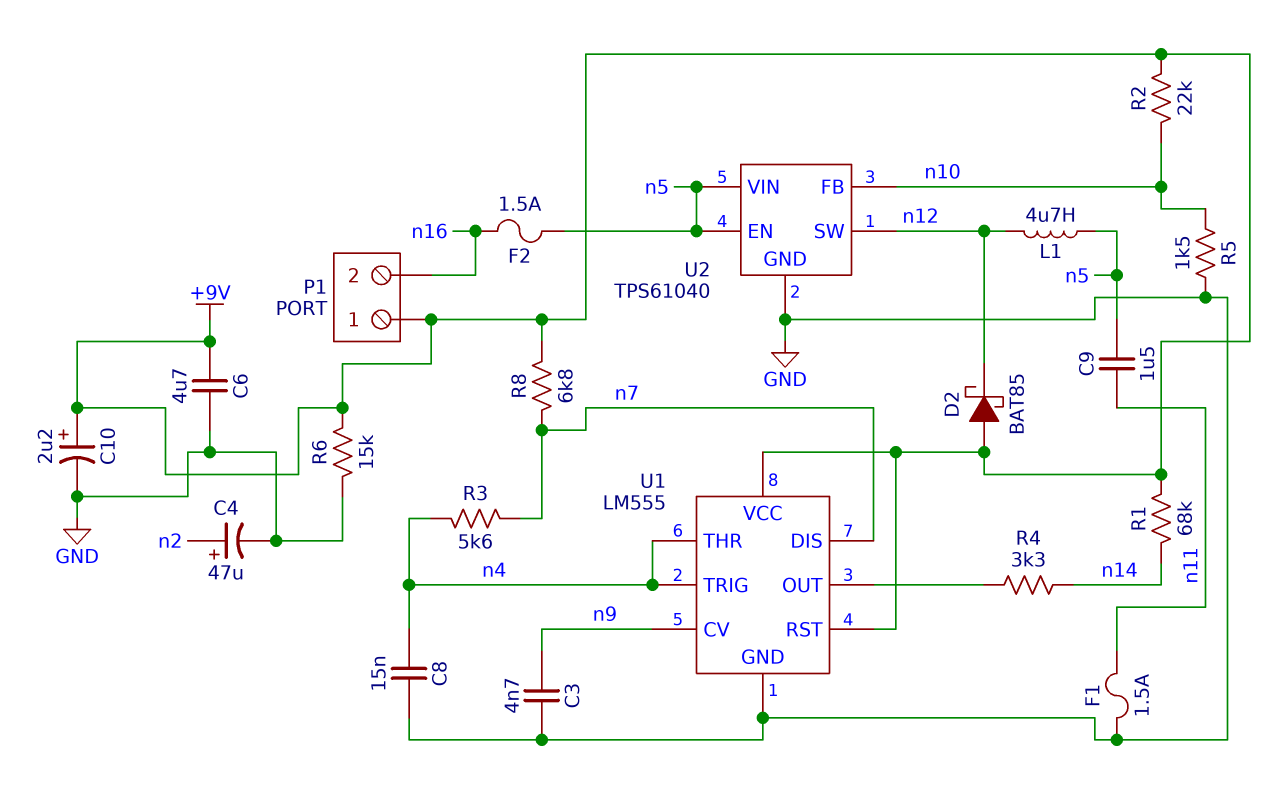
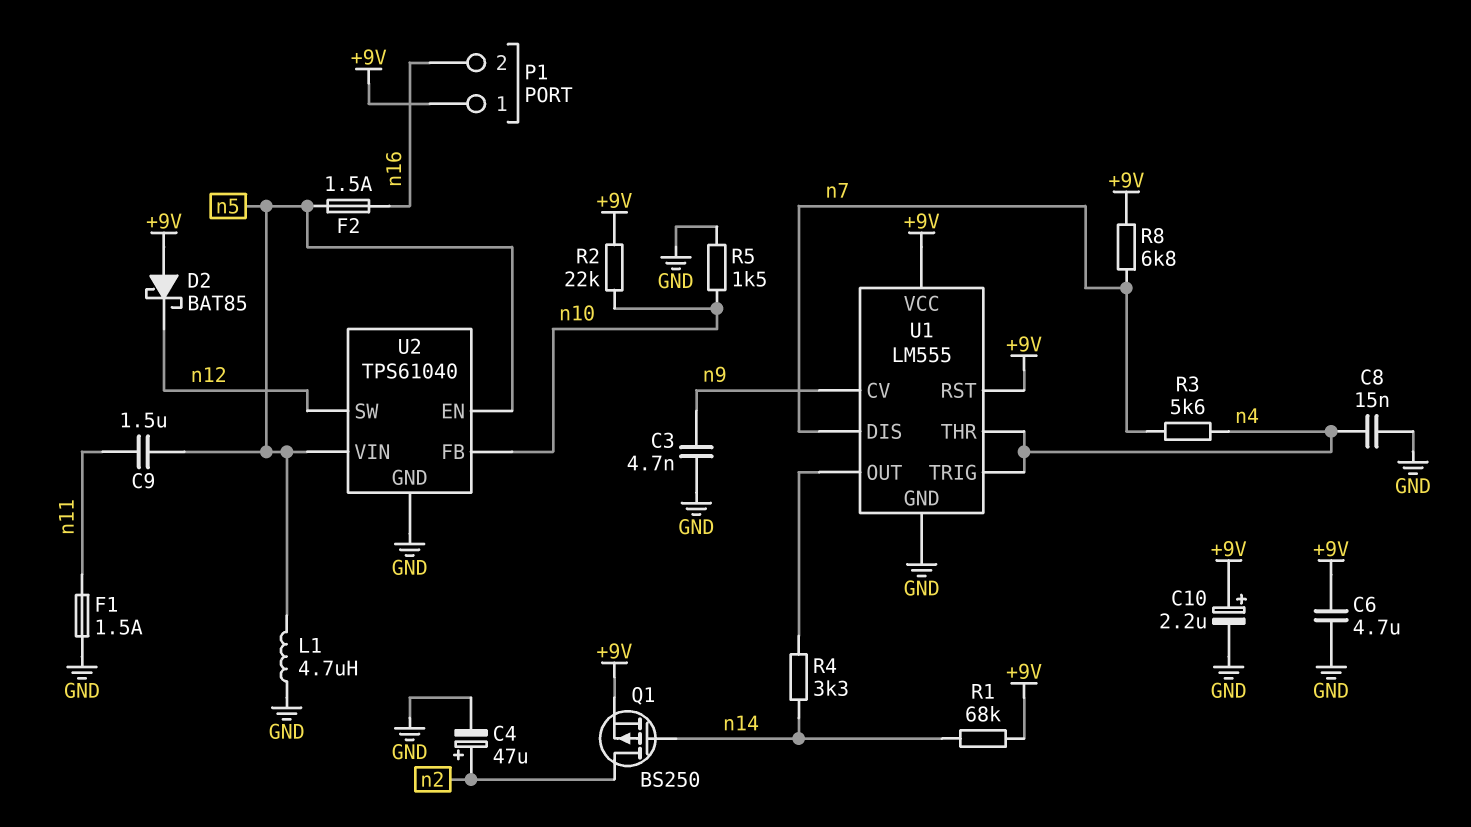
L1: 4.7uH (n5, n12) -> 4.7uH (GND, n5)
Q1: none -> PMOS BS250 (G n14, D n2, S +9V)
R6: 15k (+9V, GND) -> none

